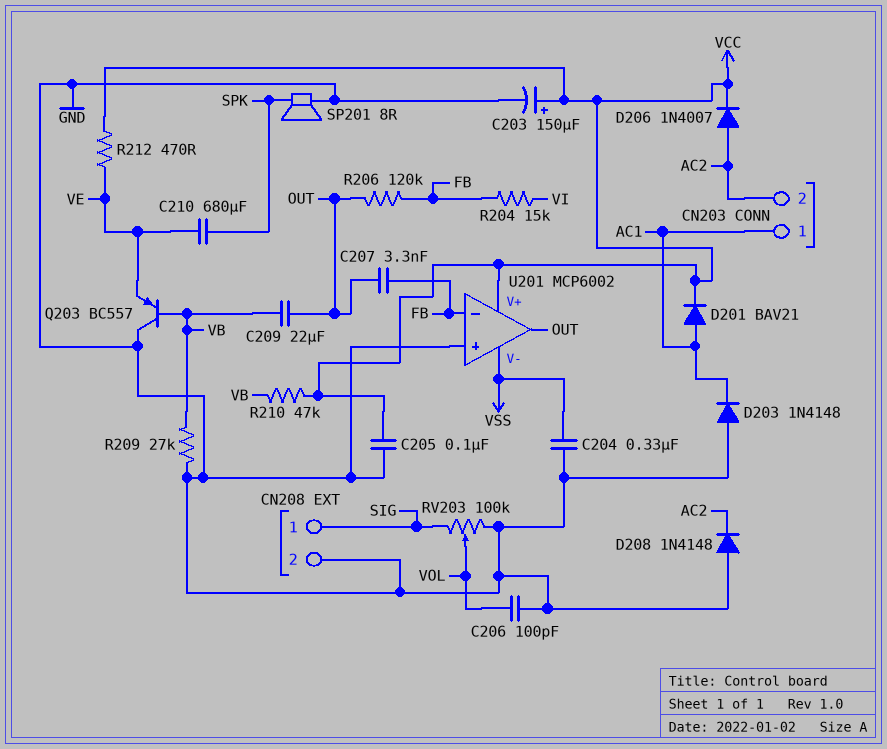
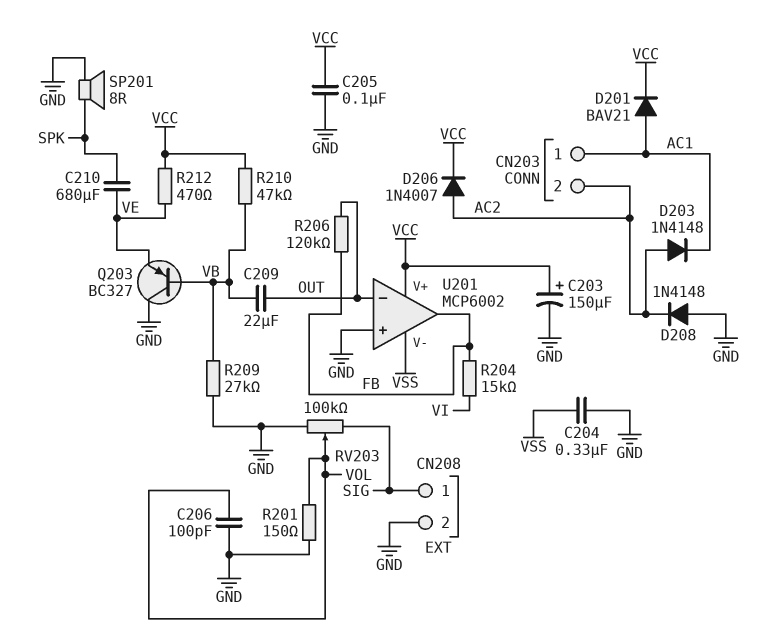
C207: 3.3nF (FB, OUT) -> none
D203: diode 1N4148 (A GND, K AC1) -> diode 1N4148 (A AC2, K AC1)
Q203: PNP BC557 (B VB, C GND, E VE) -> PNP BC327 (B VB, C GND, E VE)
R201: none -> 150 (GND, VOL)
U201 pin in-: FB -> OUT
U201 pin out: OUT -> FB

